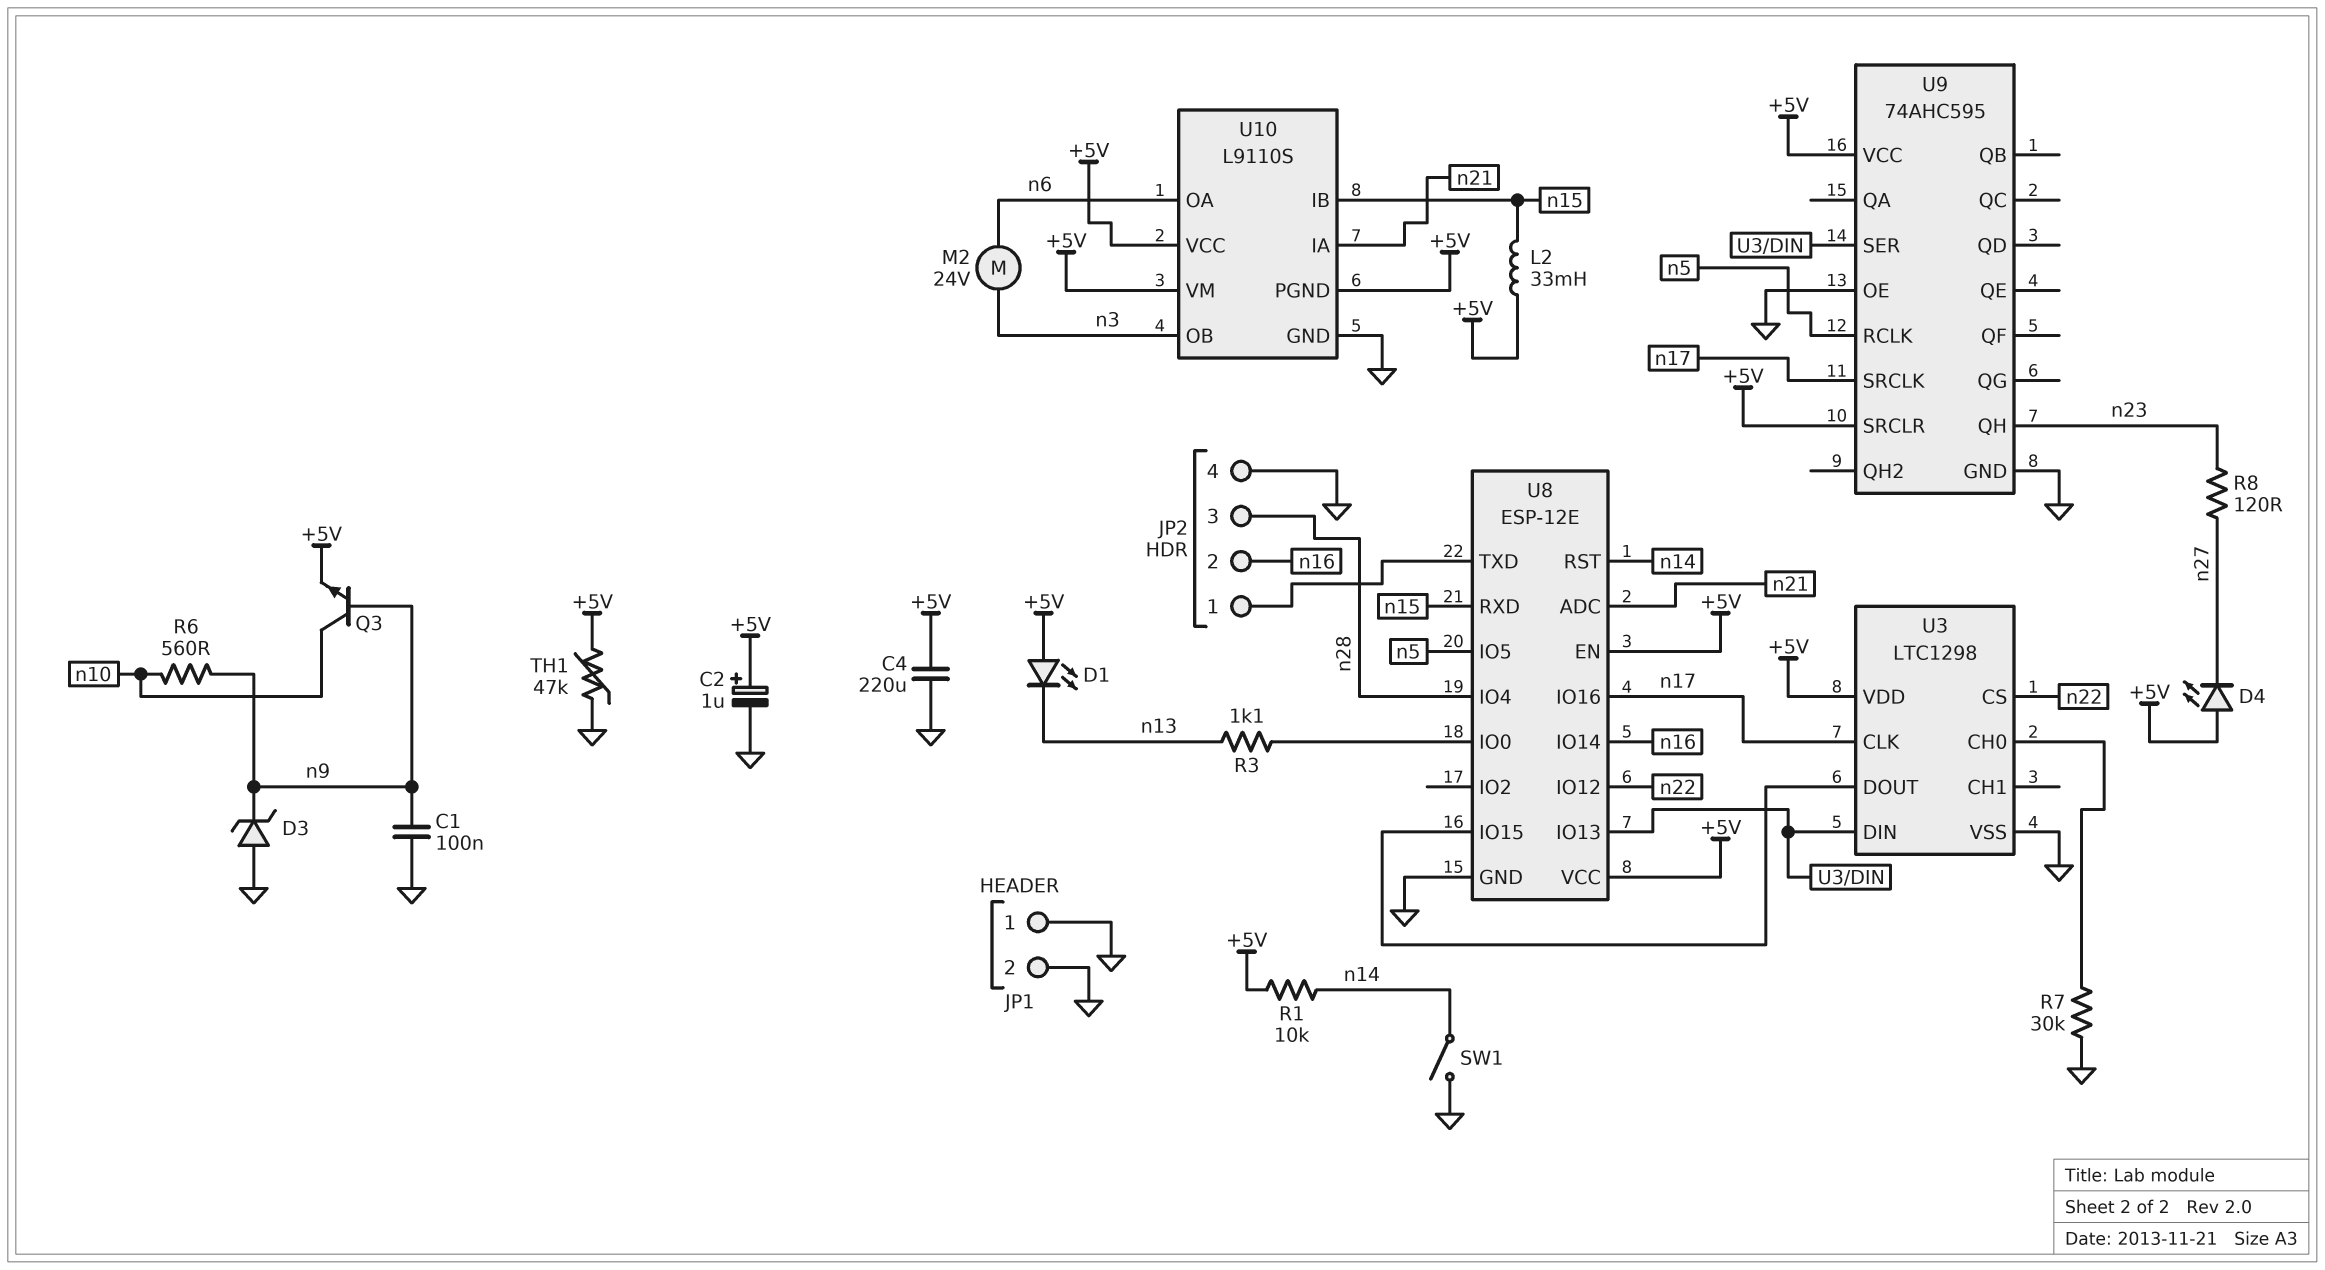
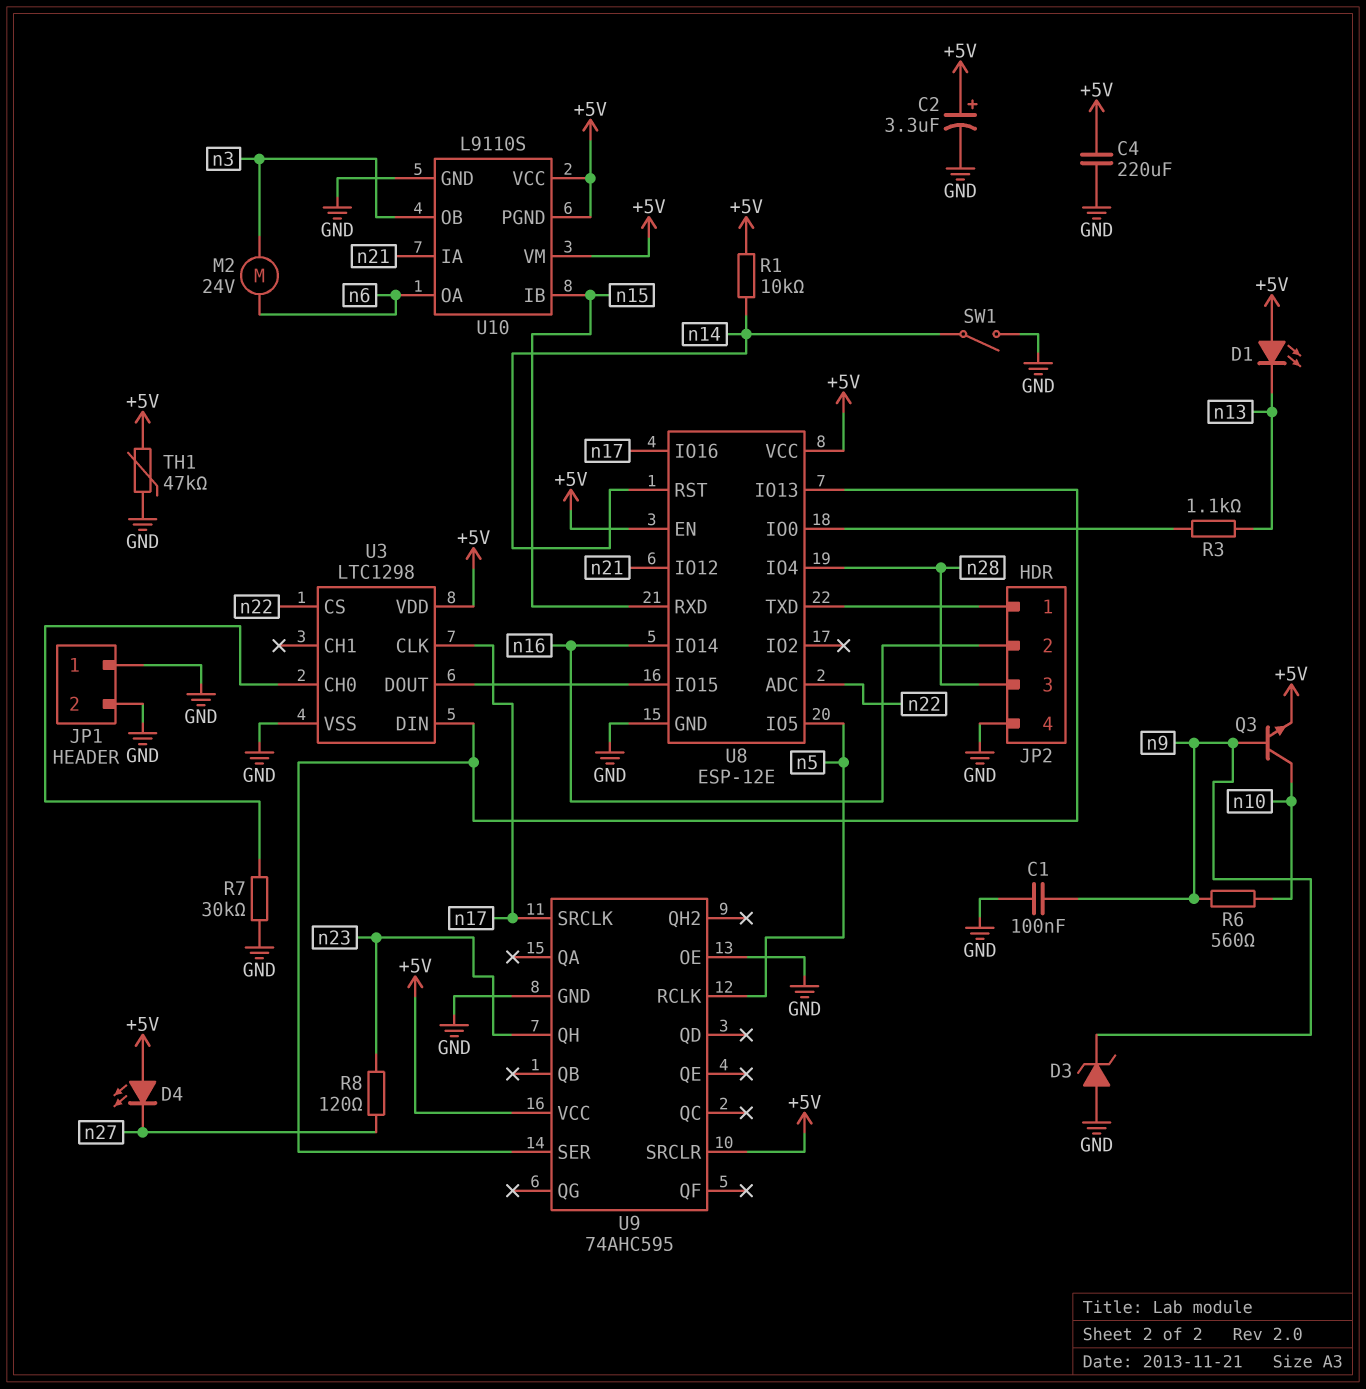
C2: 1uF (plus +5V, minus GND) -> 3.3uF (plus +5V, minus GND)
L2: 33mH (+5V, n15) -> none
U8 pin ADC: n21 -> n22
U8 pin IO12: n22 -> n21

